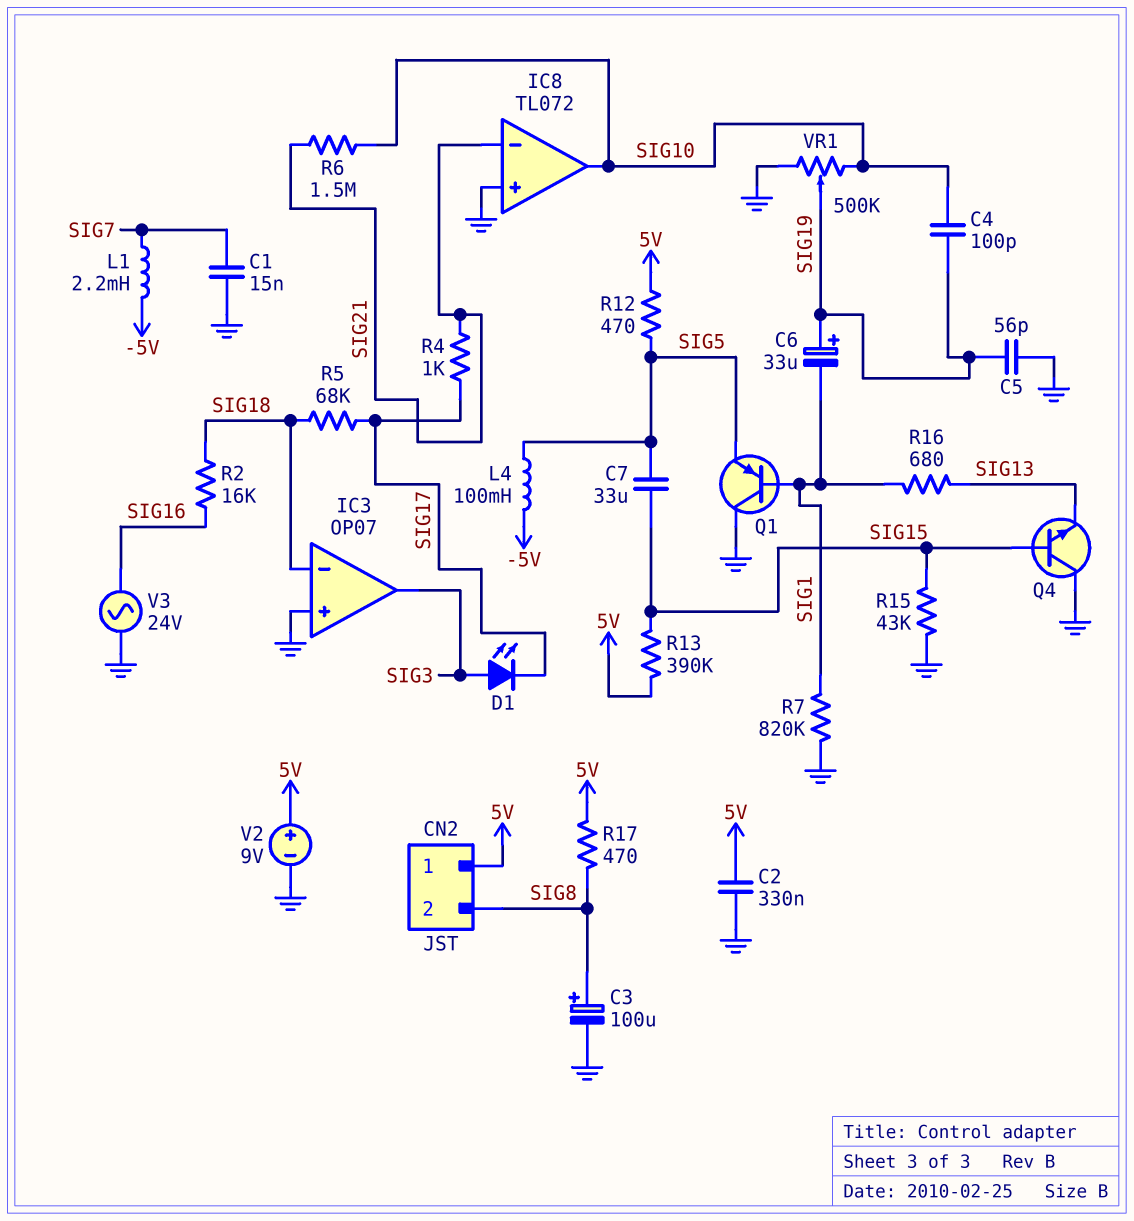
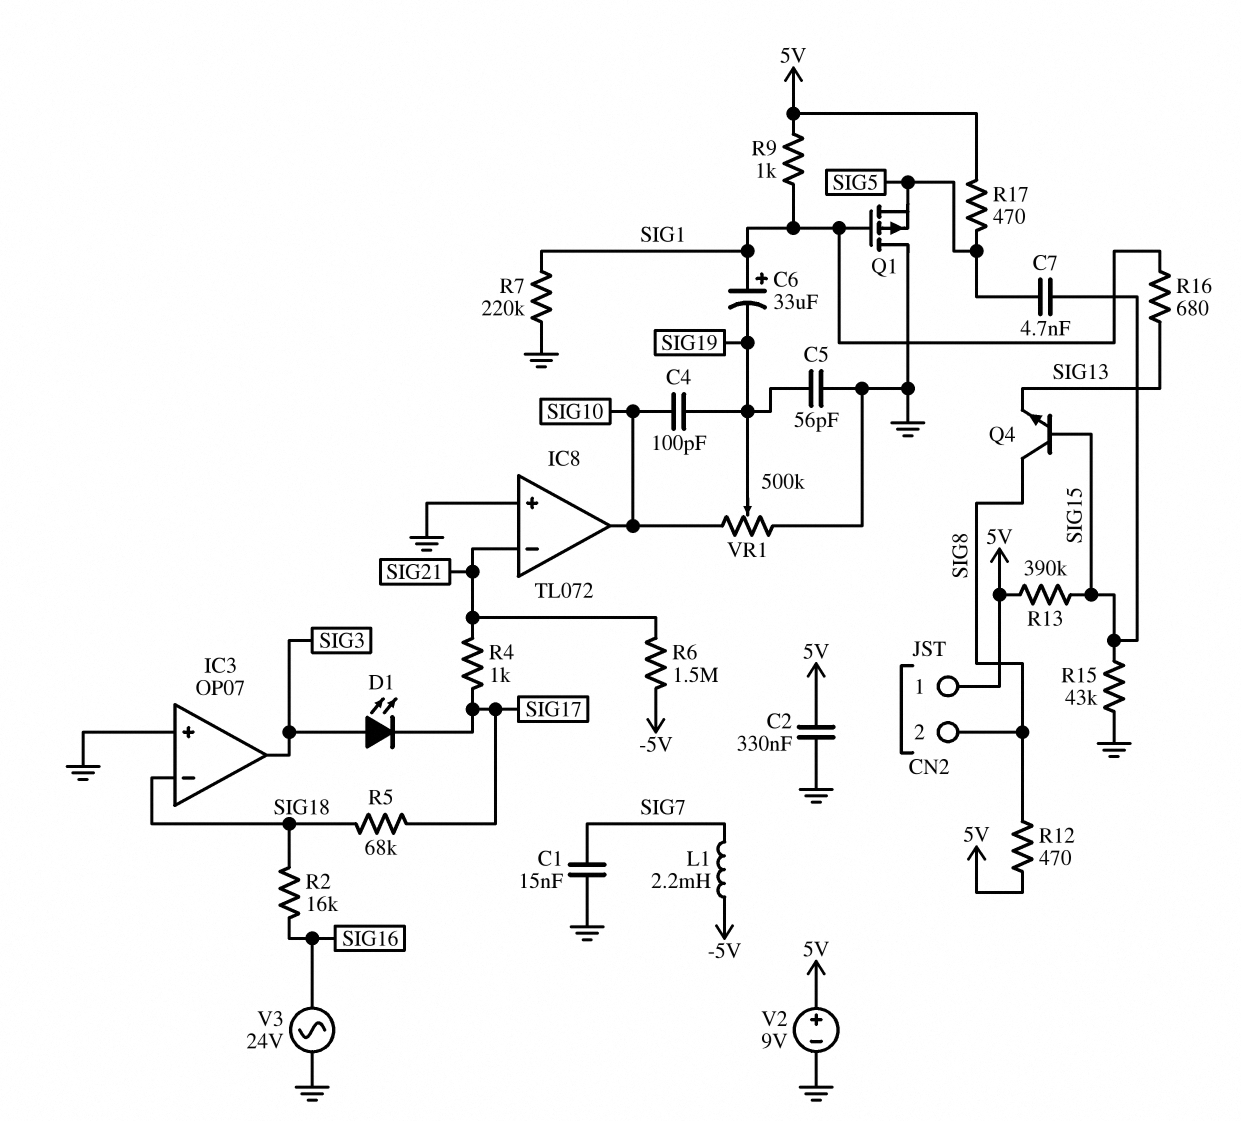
C3: 100uF (plus SIG8, minus GND) -> none
C6: 33uF (plus SIG19, minus SIG1) -> 33uF (plus SIG1, minus SIG19)
C7: 33uF (SIG5, SIG15) -> 4.7nF (SIG5, SIG15)
L4: 100mH (-5V, SIG5) -> none
Q1: PNP (B SIG1, C GND, E SIG5) -> PMOS (G SIG1, D GND, S SIG5)
Q4: NPN (B SIG15, C GND, E SIG13) -> NPN (B SIG15, C SIG8, E SIG13)
R6: 1.5M (SIG10, SIG21) -> 1.5M (-5V, SIG21)
R7: 820k (GND, SIG1) -> 220k (GND, SIG1)
R9: none -> 1k (5V, SIG1)
R12: 470 (5V, SIG5) -> 470 (5V, SIG8)
R17: 470 (5V, SIG8) -> 470 (5V, SIG5)

